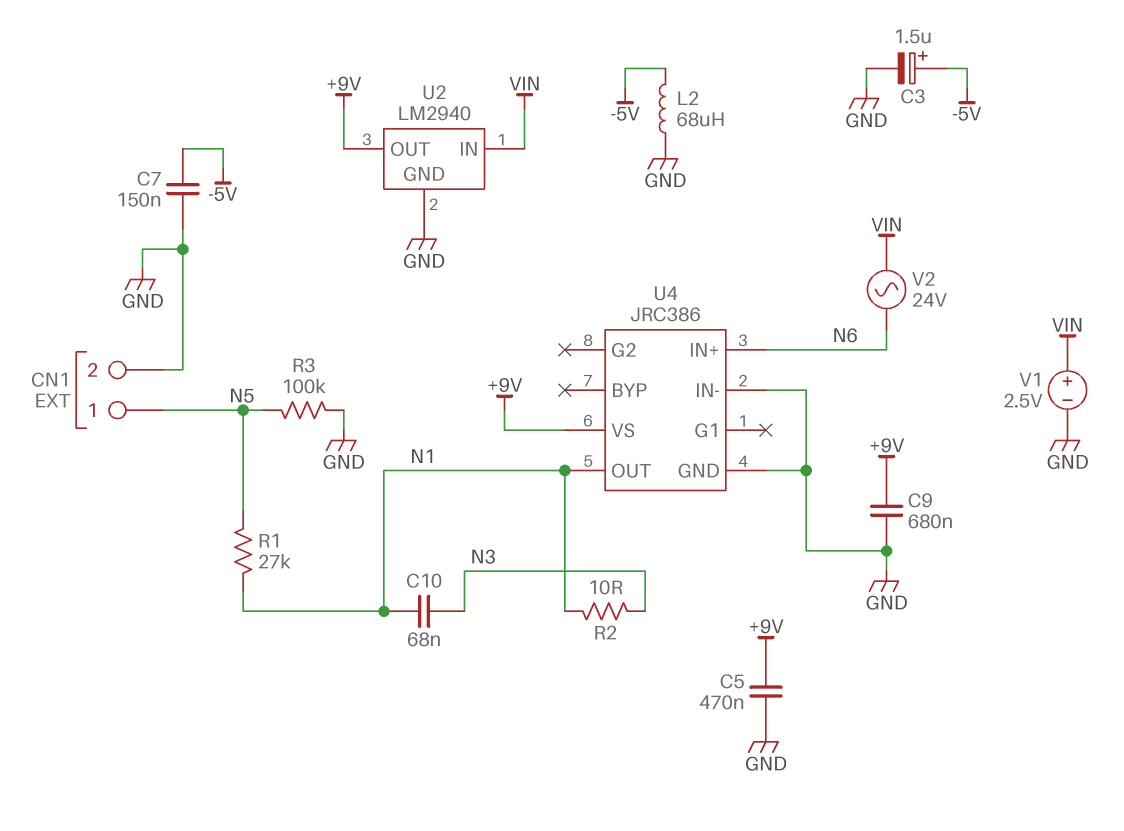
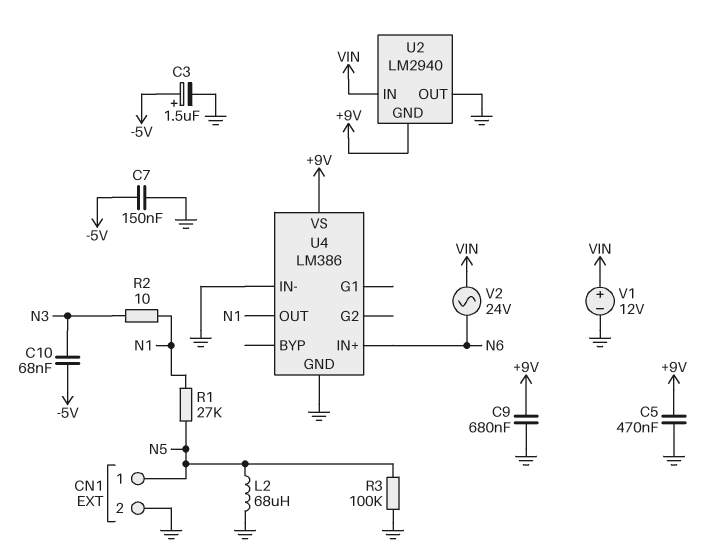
C10: 68nF (N1, N3) -> 68nF (-5V, N3)
L2: 68uH (-5V, GND) -> 68uH (GND, N5)
U2 pin GND: GND -> +9V
U2 pin OUT: +9V -> GND
U4: JRC386 -> LM386
V1: 2.5V (plus VIN, minus GND) -> 12V (plus VIN, minus GND)

